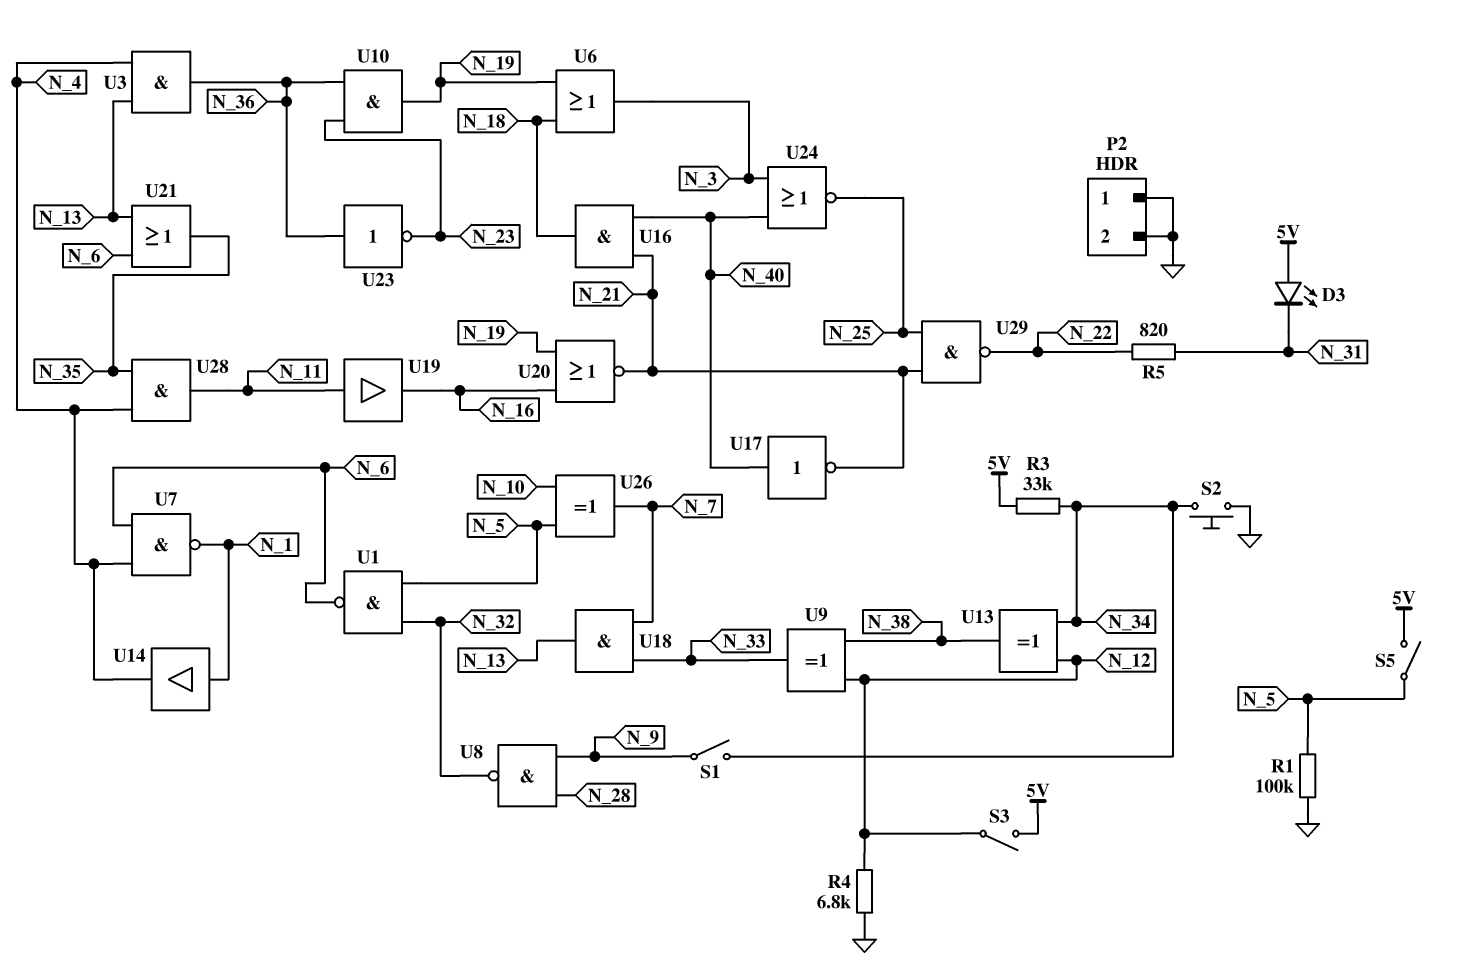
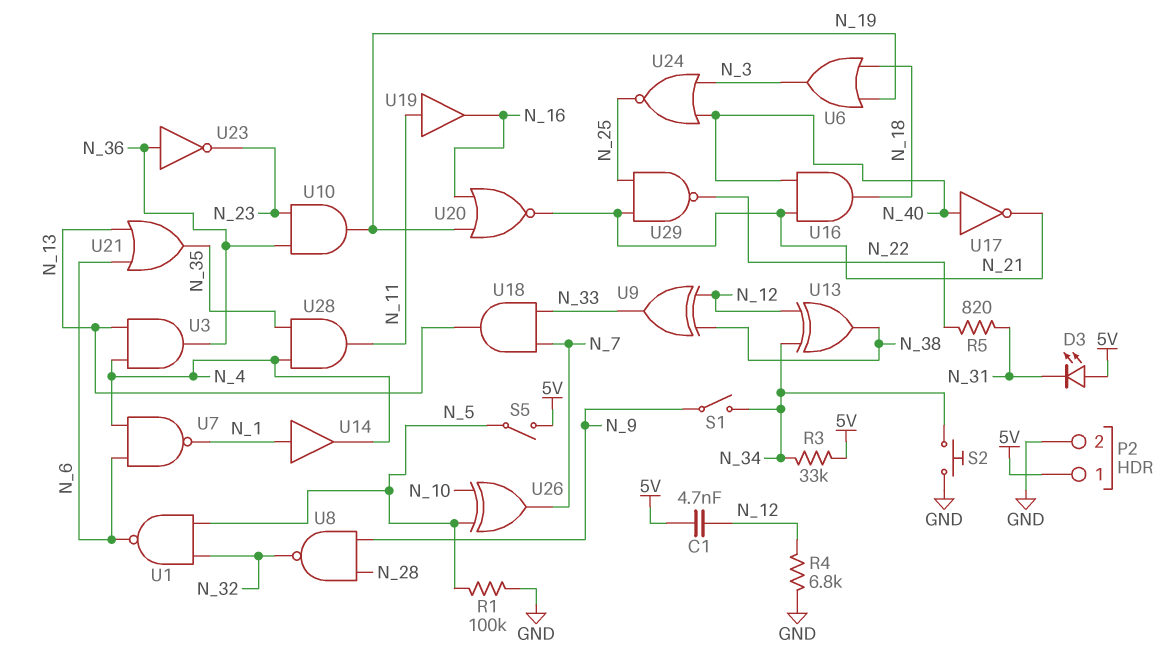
C1: none -> 4.7nF (5V, N_12)
P2 pin 1: GND -> 5V
S3: switch (5V, N_12) -> none

